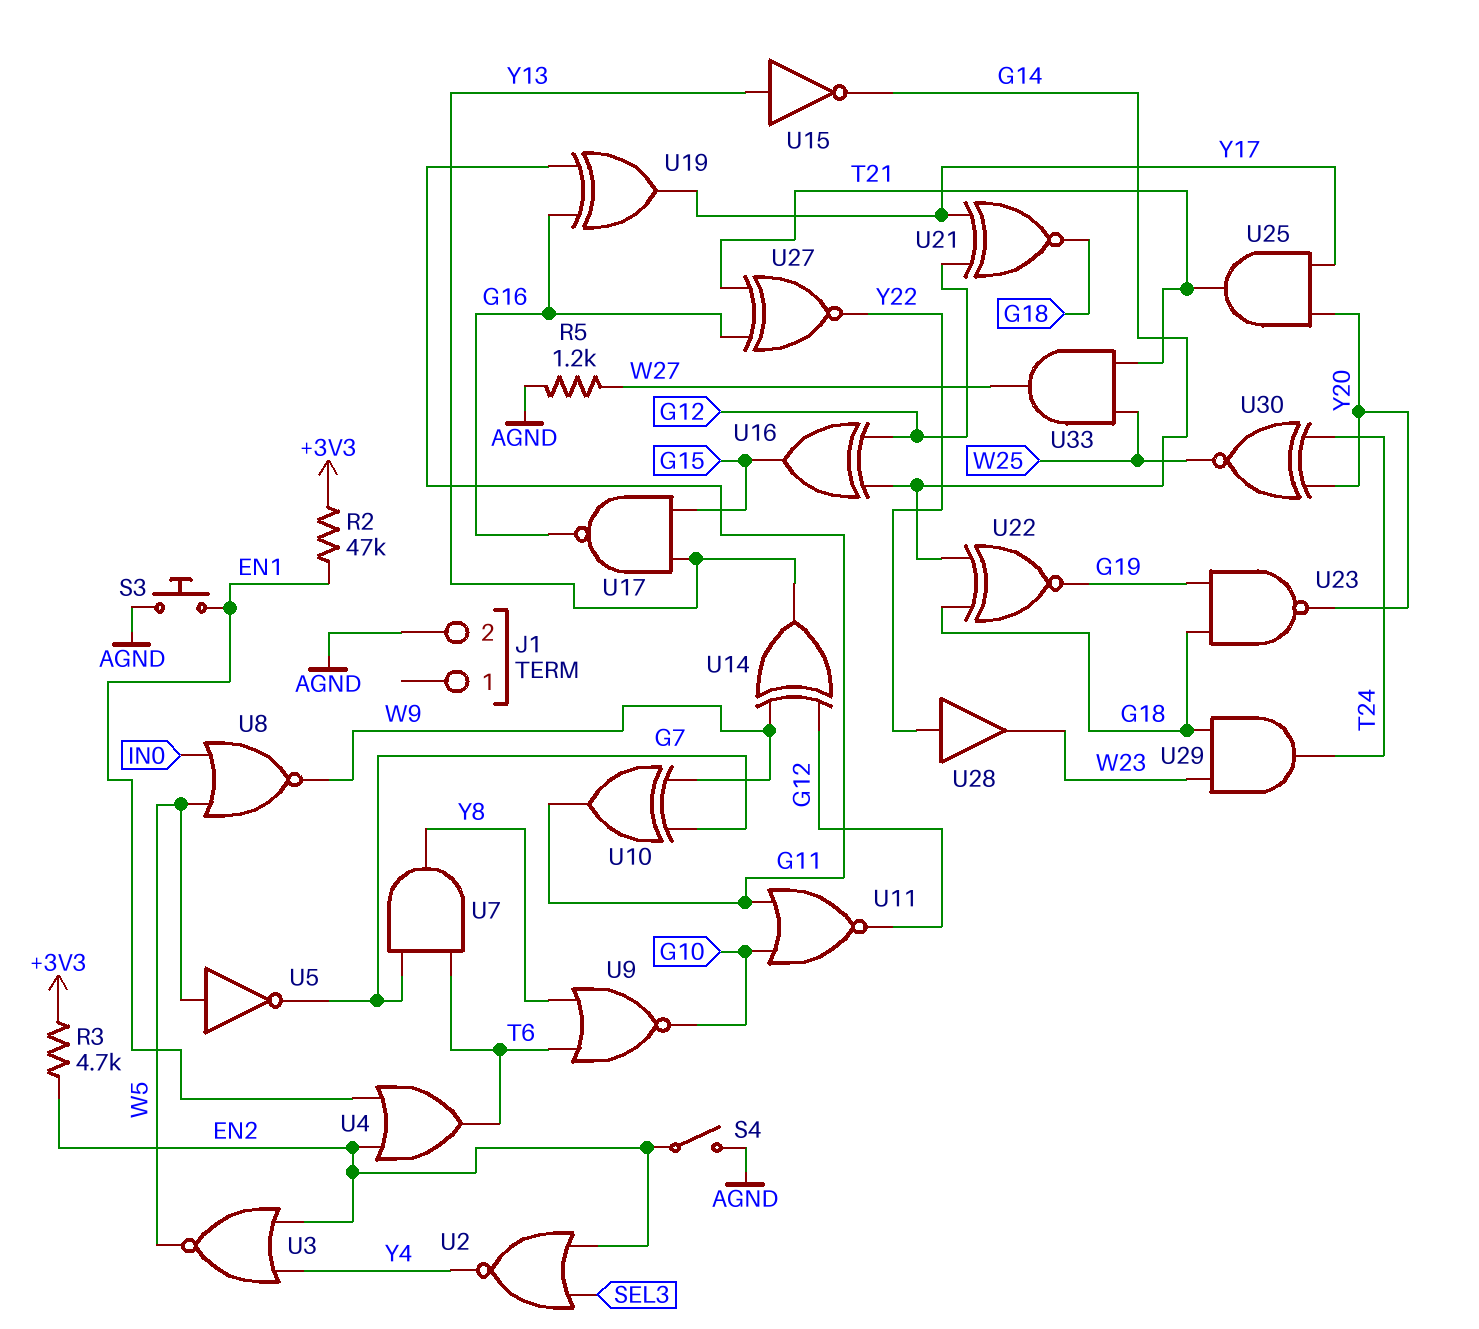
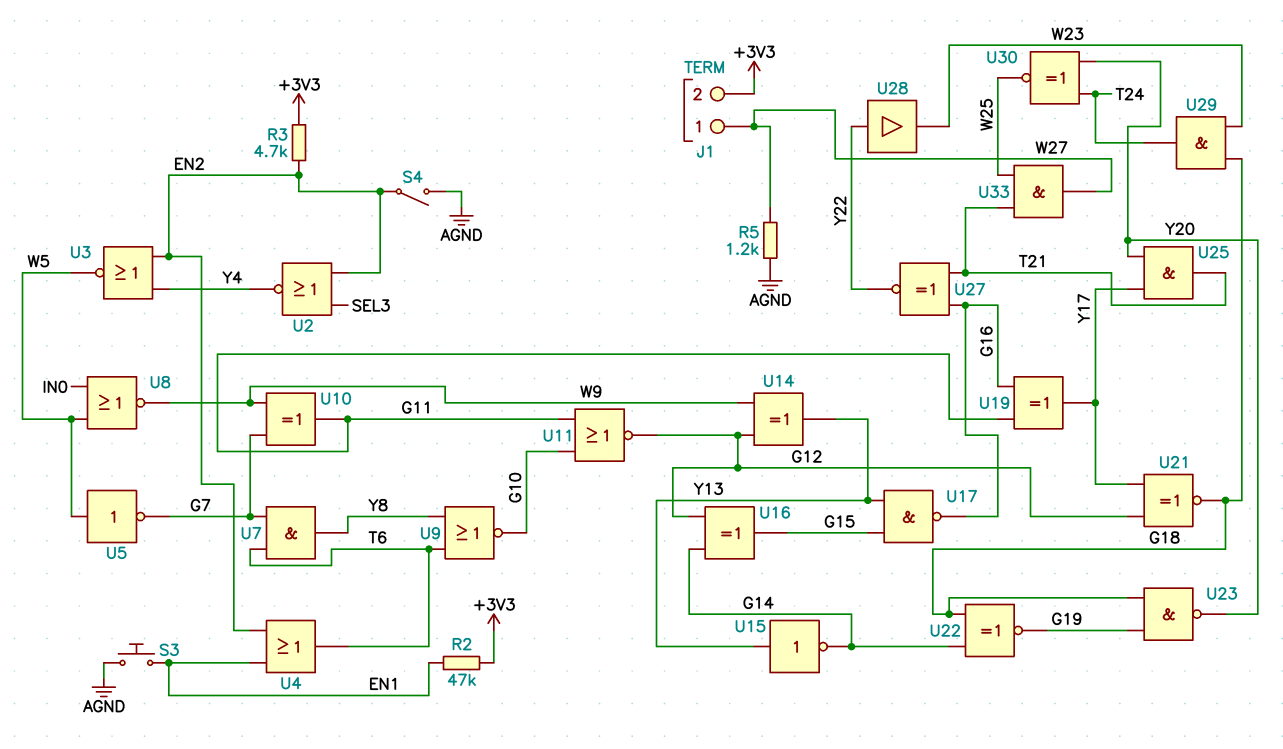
J1 pin 1: none -> W27
J1 pin 2: AGND -> +3V3

